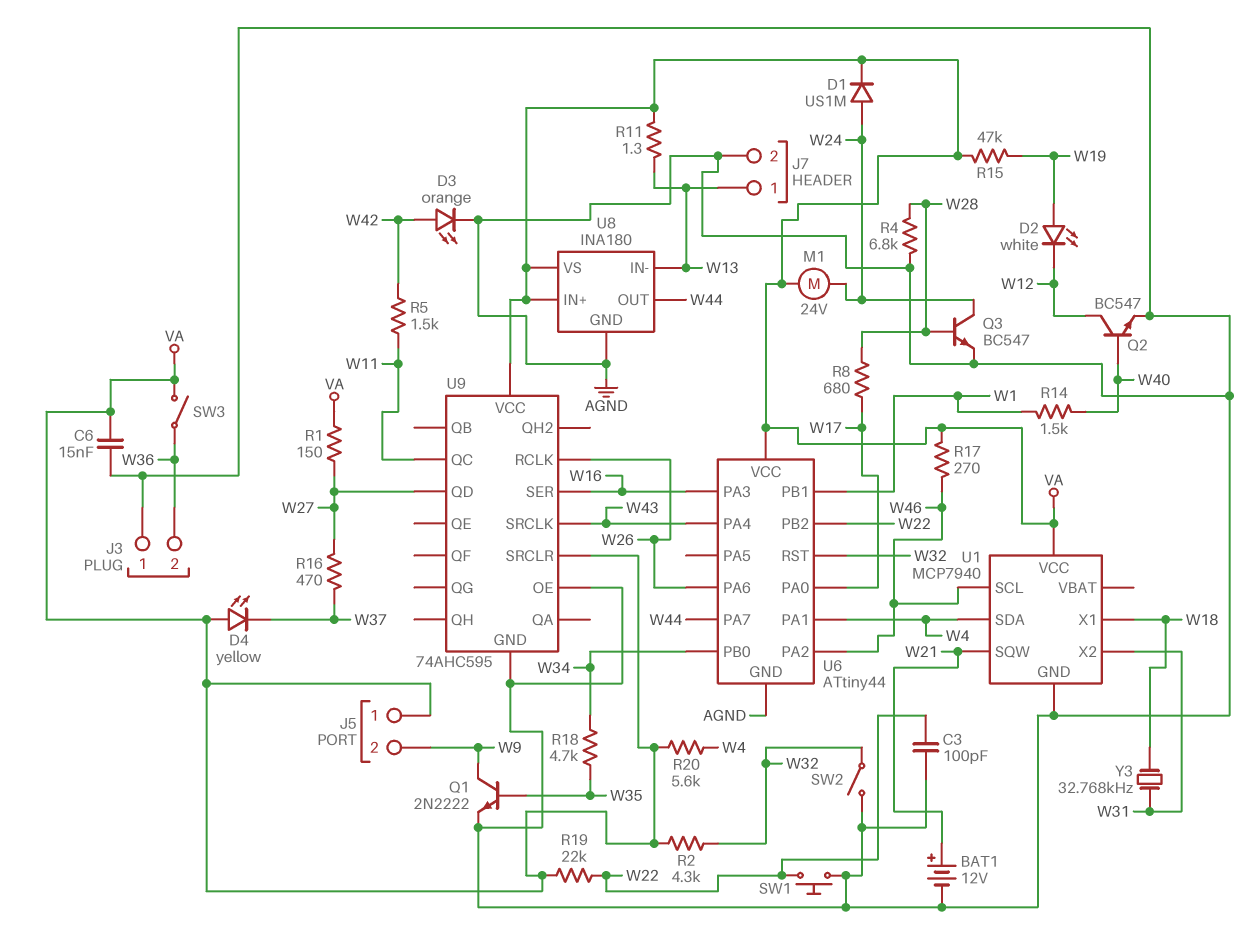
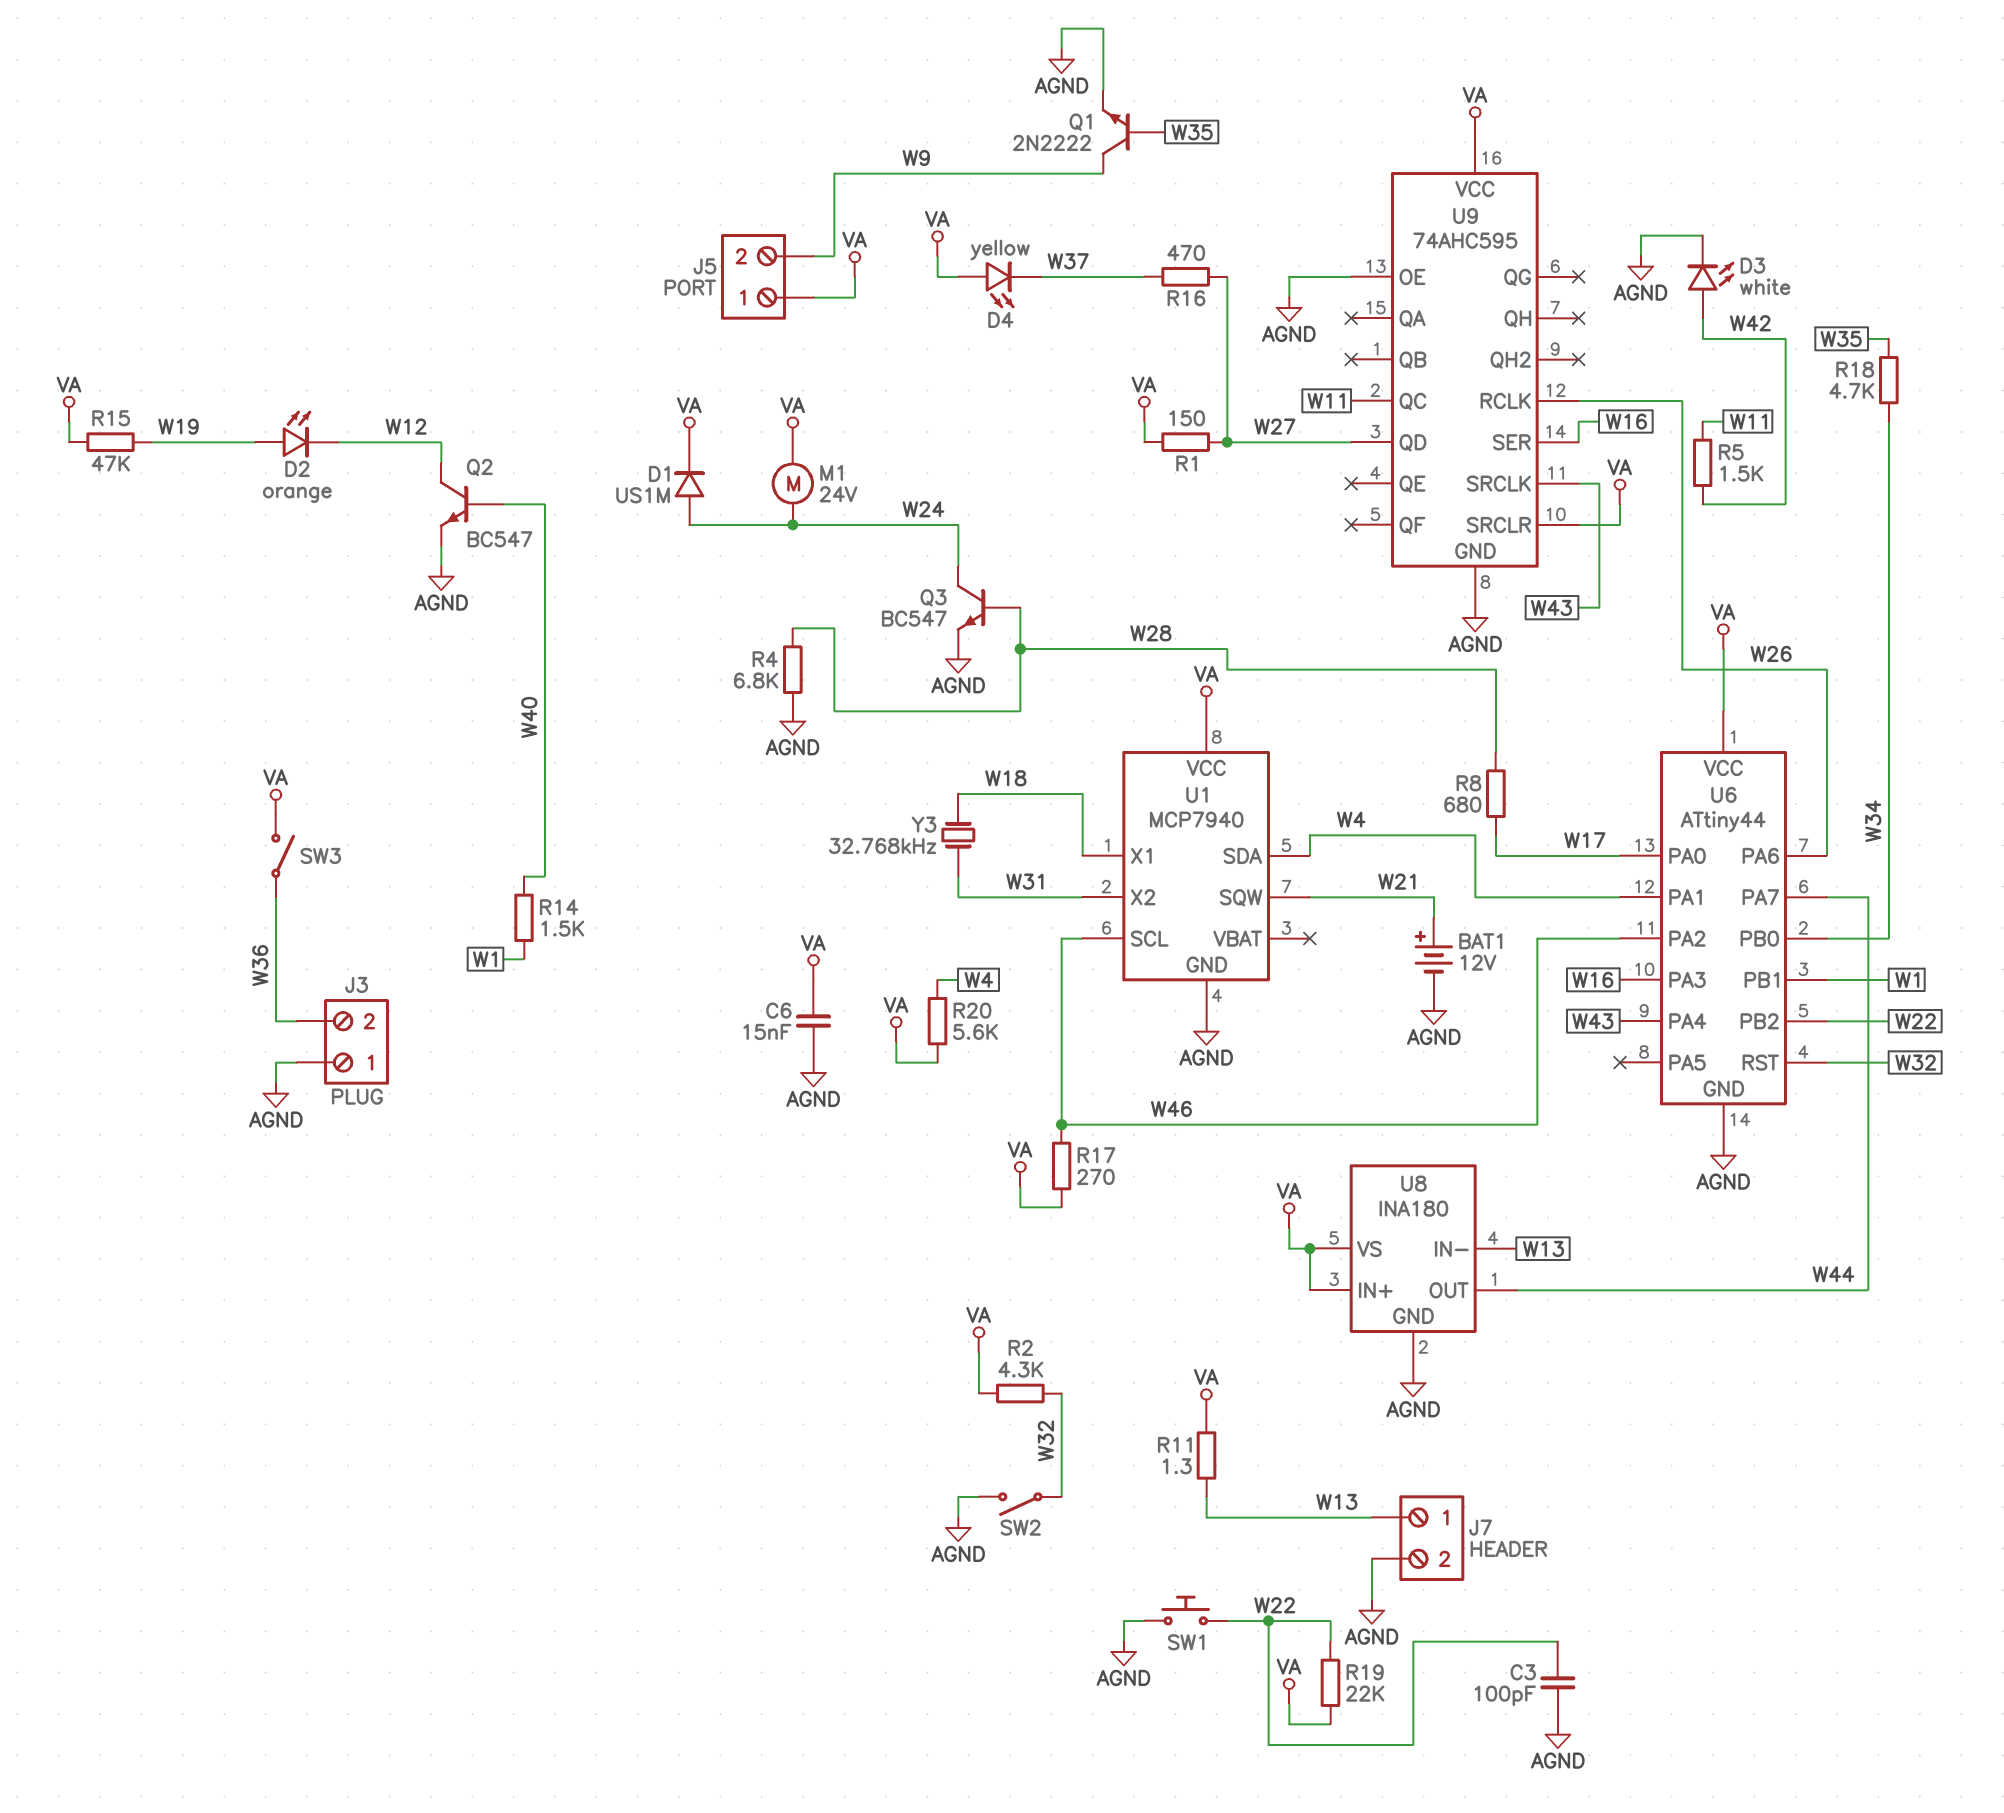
D2: LED white (A W19, K W12) -> LED orange (A W19, K W12)
D3: LED orange (A W42, K AGND) -> LED white (A W42, K AGND)

